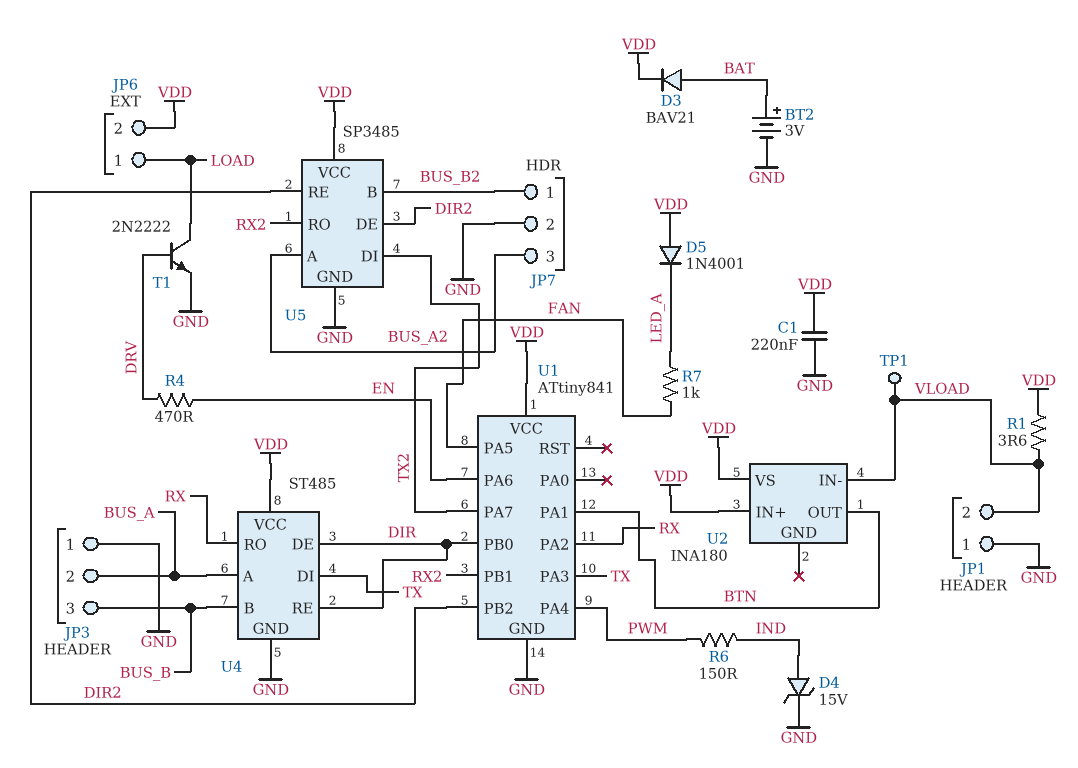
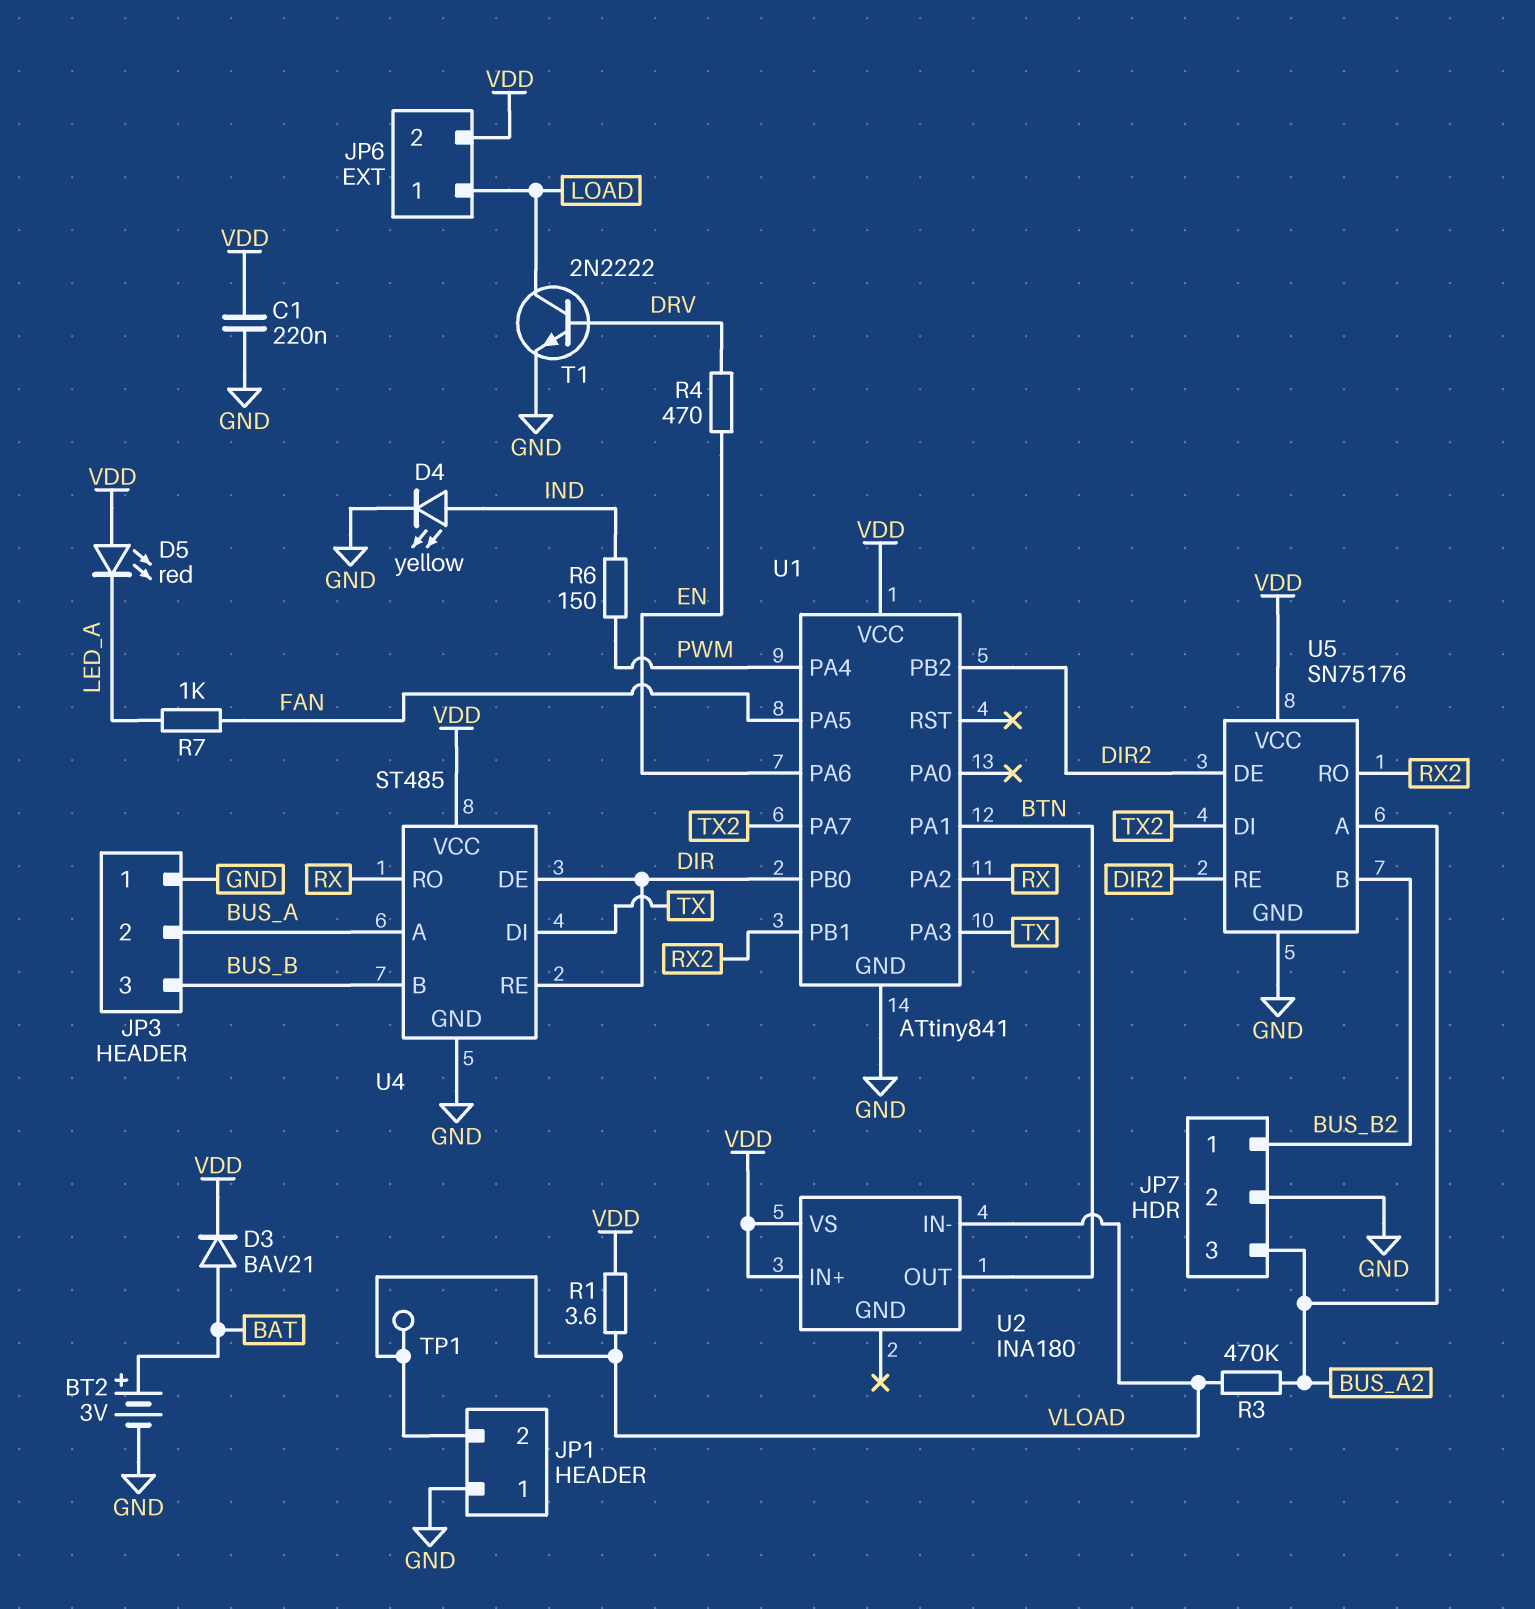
D4: zener 15V (A IND, K GND) -> LED yellow (A IND, K GND)
D5: diode 1N4001 (A VDD, K LED_A) -> LED red (A VDD, K LED_A)
R3: none -> 470k (BUS_A2, VLOAD)
U5: SP3485 -> SN75176

